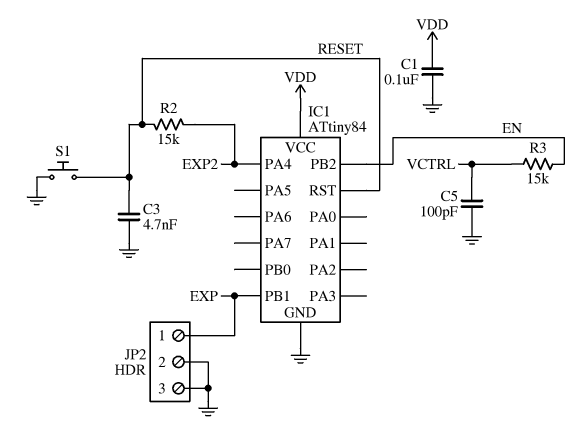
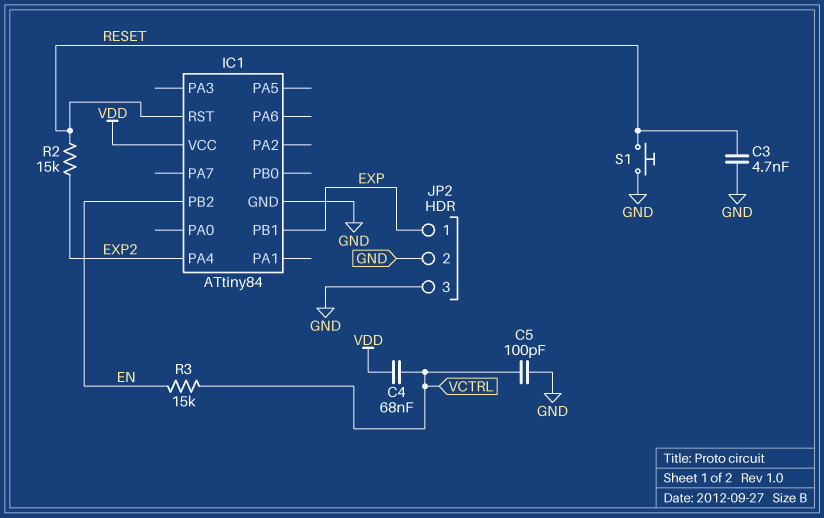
C1: 100nF (GND, VDD) -> none
C4: none -> 68nF (VCTRL, VDD)

